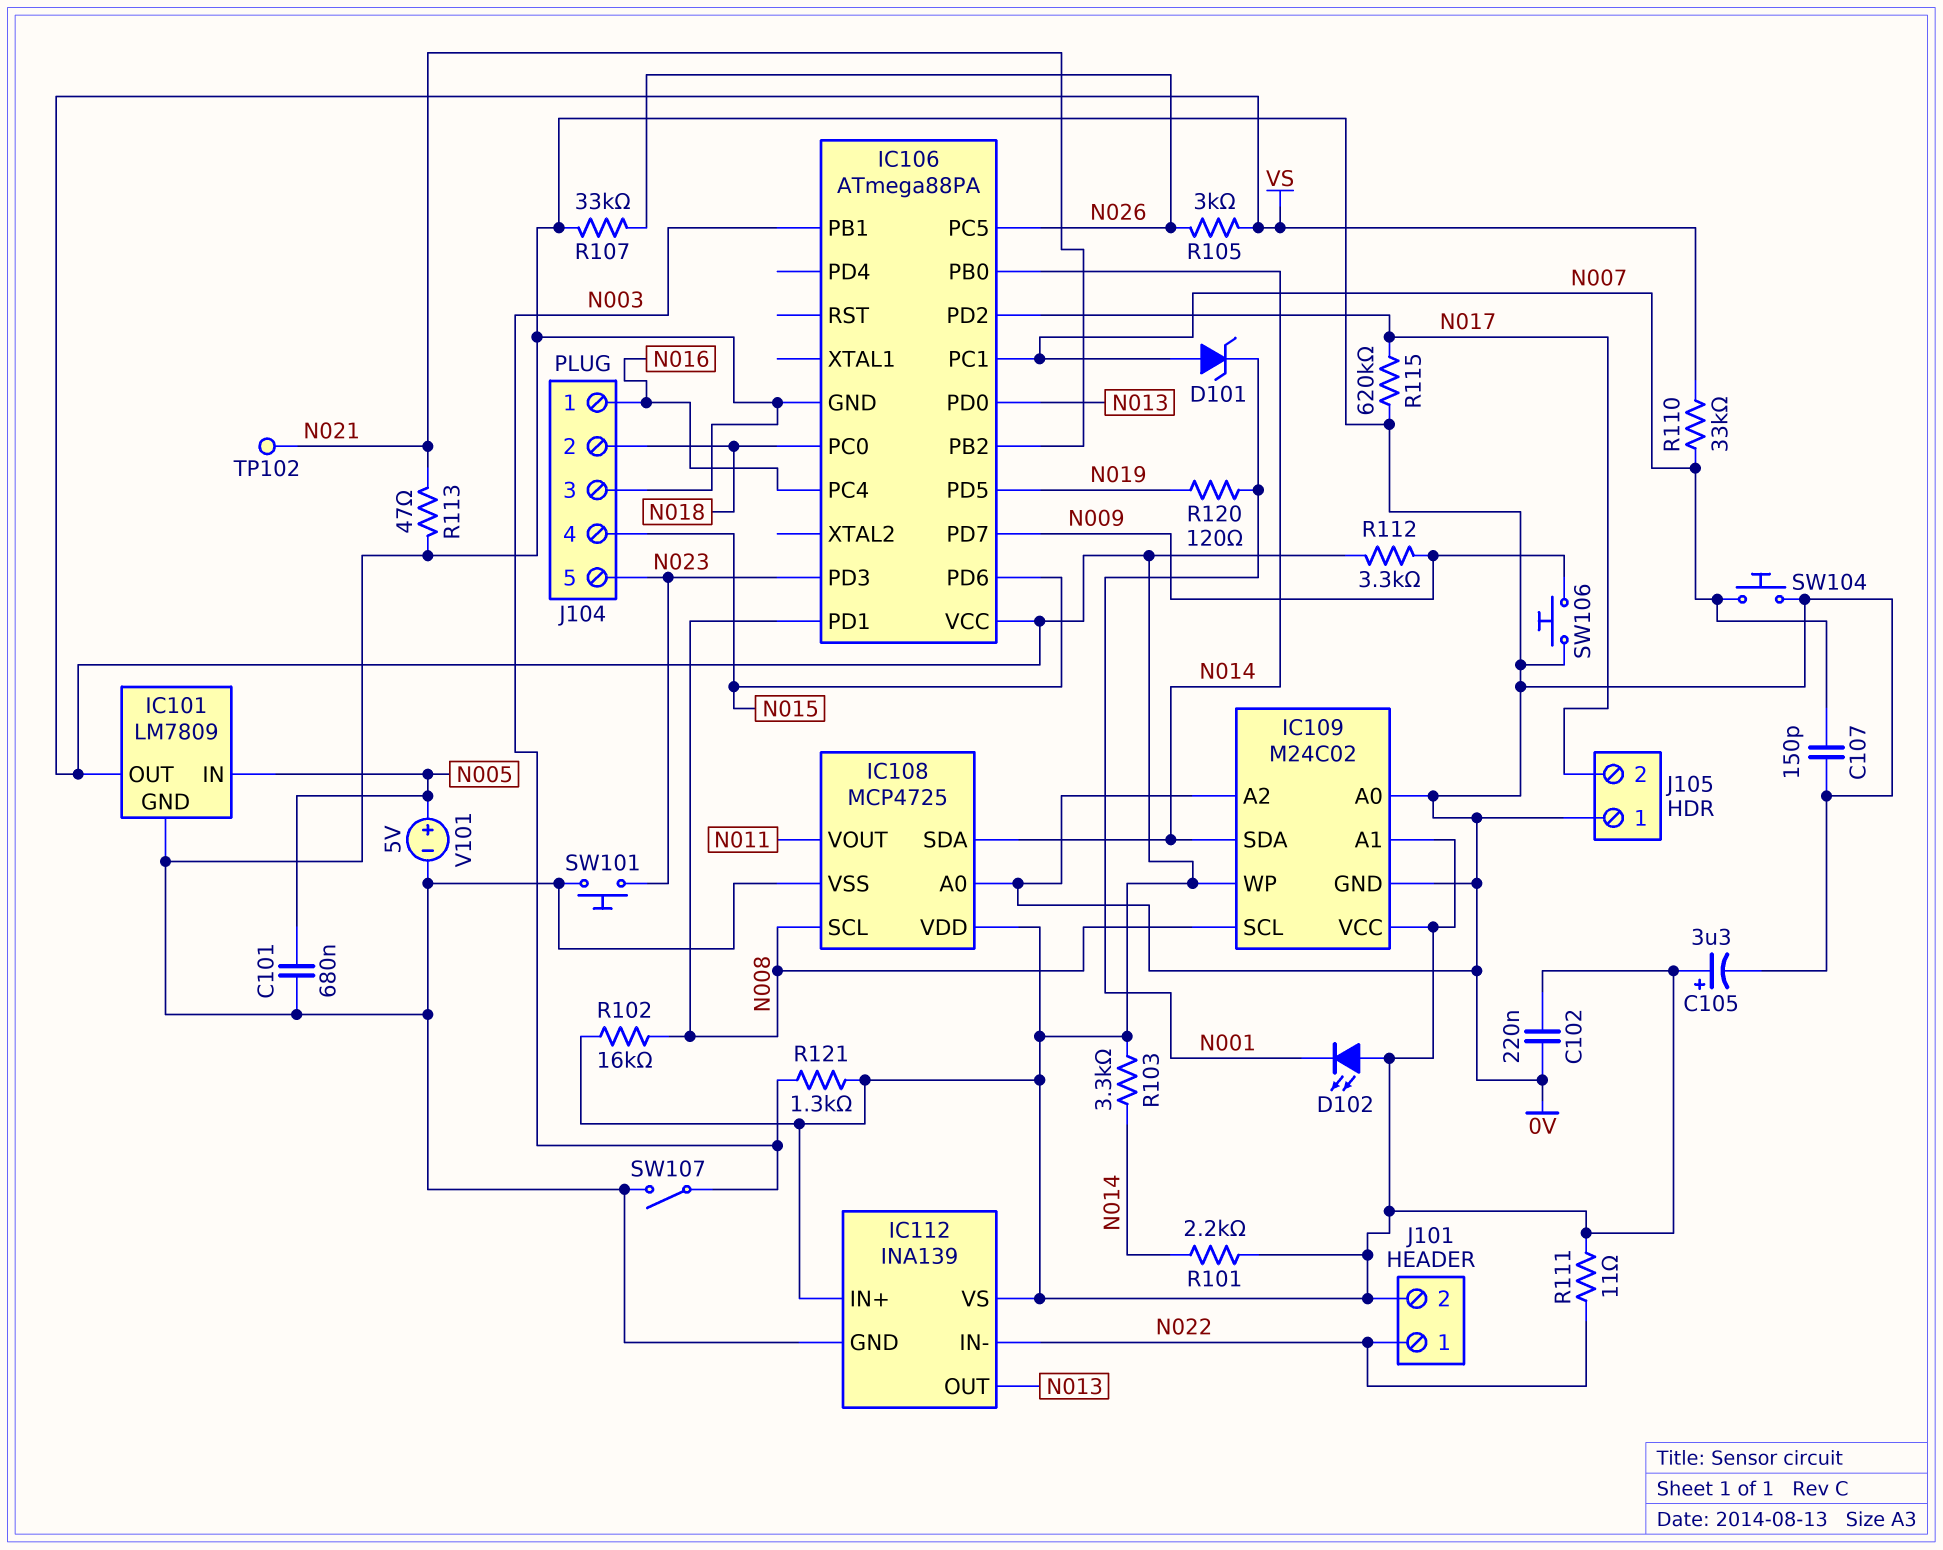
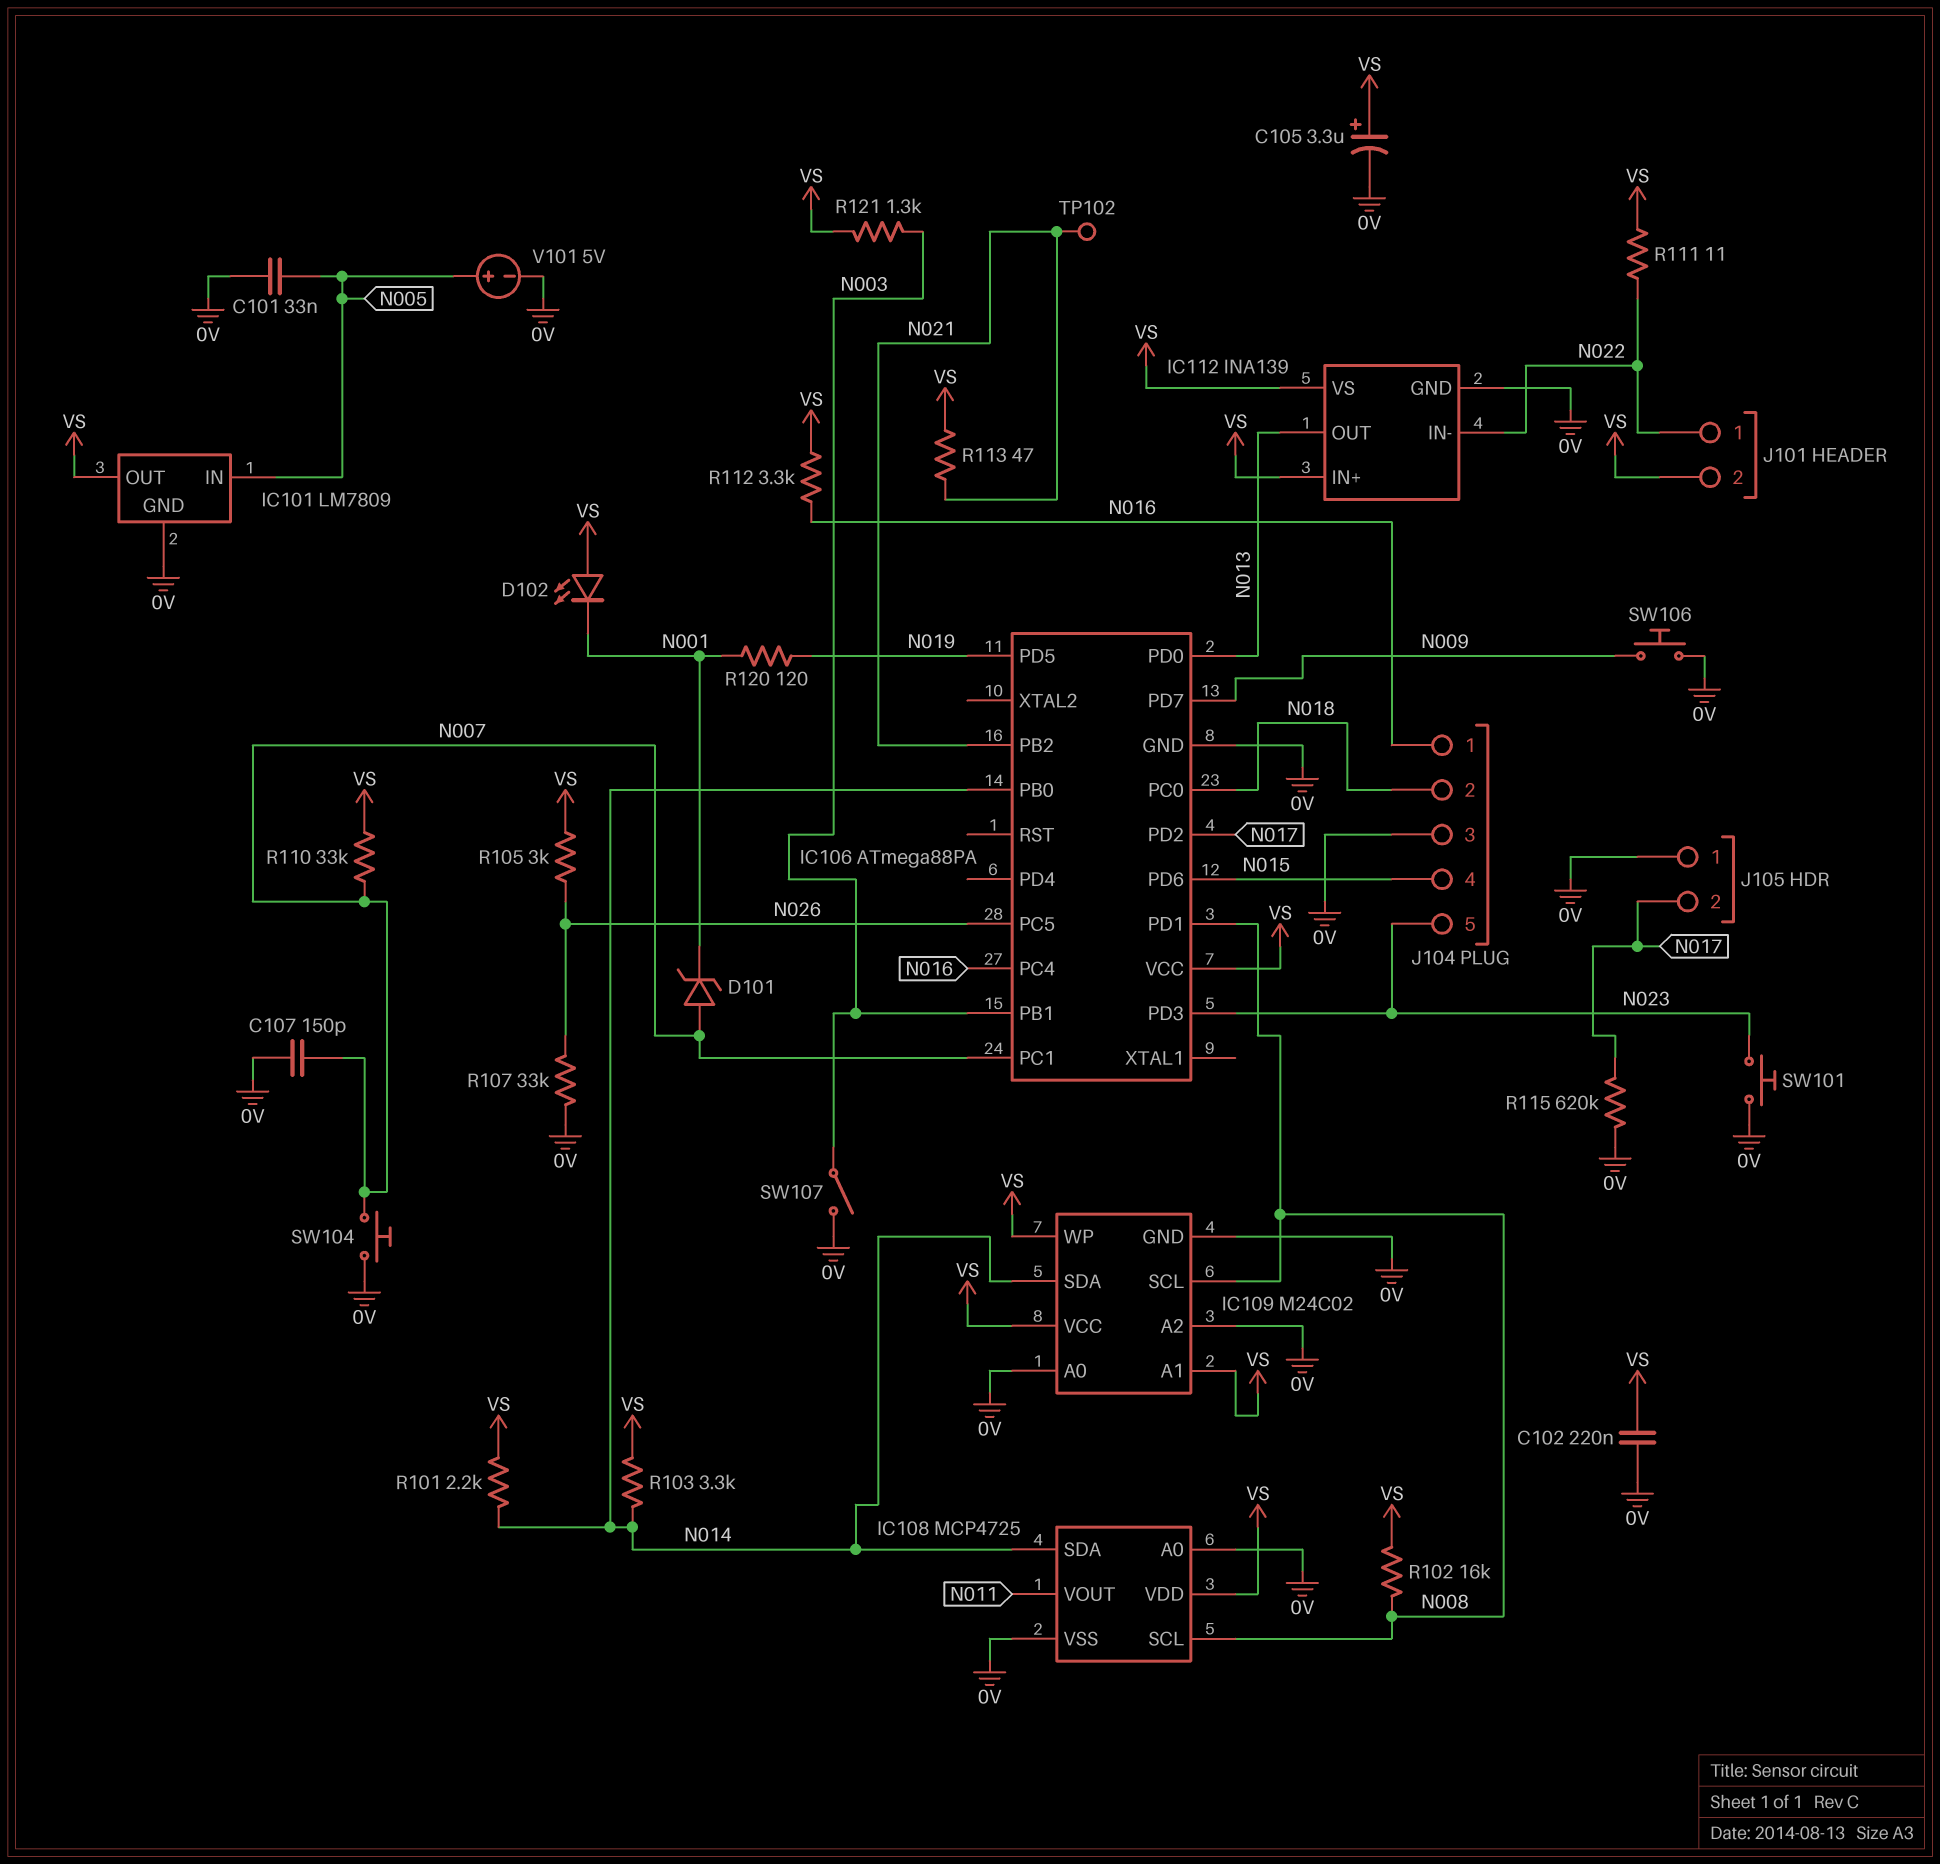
C101: 680nF (0V, N005) -> 33nF (0V, N005)
R112: 3.3k (N009, VS) -> 3.3k (N016, VS)
R113: 47 (0V, N021) -> 47 (N021, VS)

